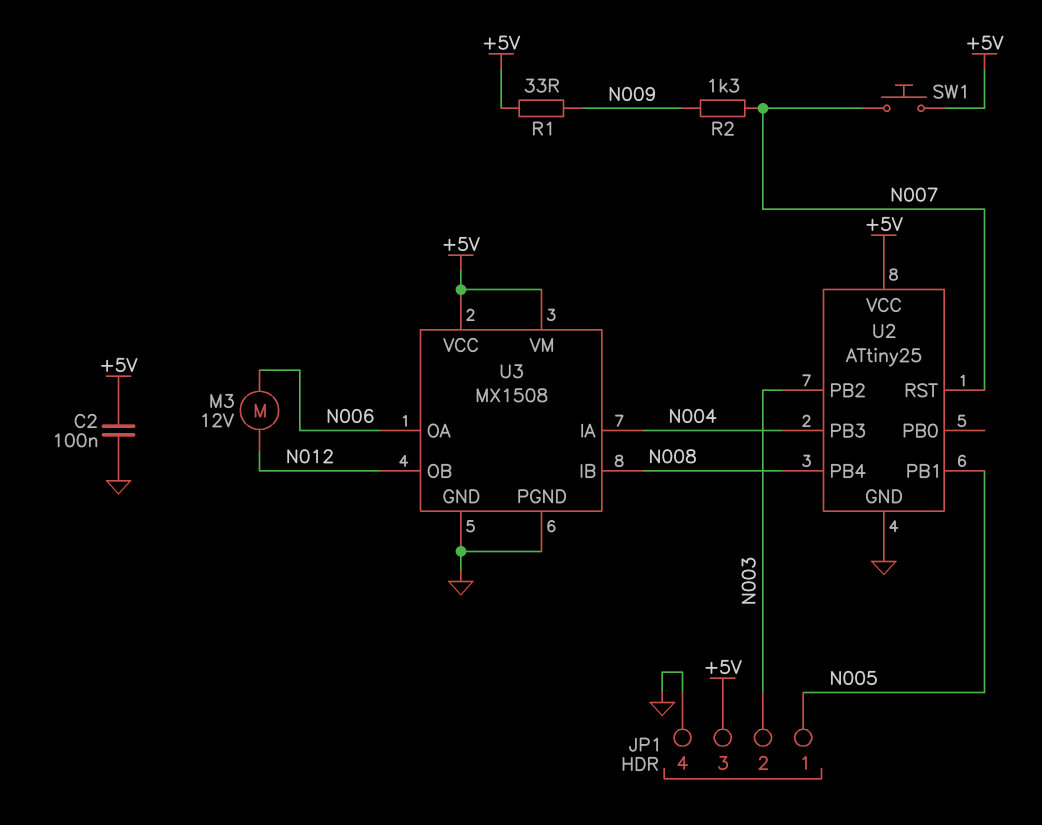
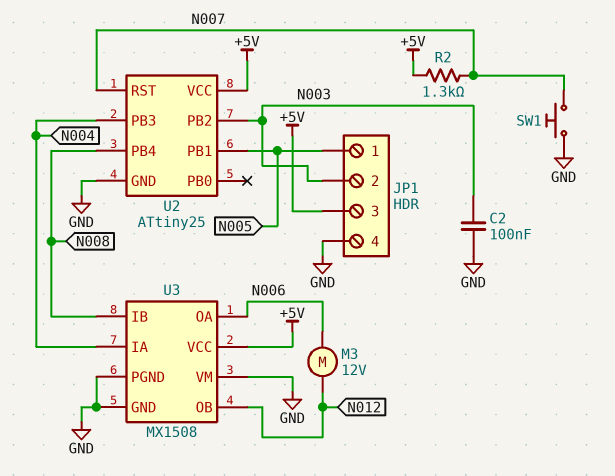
C2: 100nF (+5V, GND) -> 100nF (GND, N003)
R1: 33 (+5V, N009) -> none
R2: 1.3k (N007, N009) -> 1.3k (+5V, N007)
SW1: button (+5V, N007) -> button (GND, N007)
U3 pin VM: +5V -> GND

